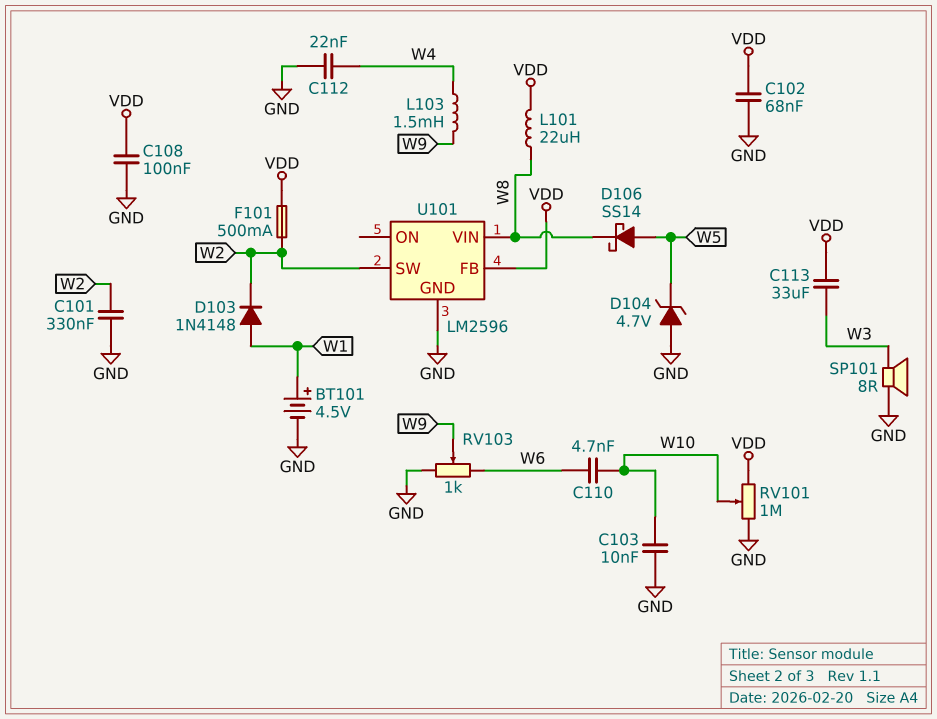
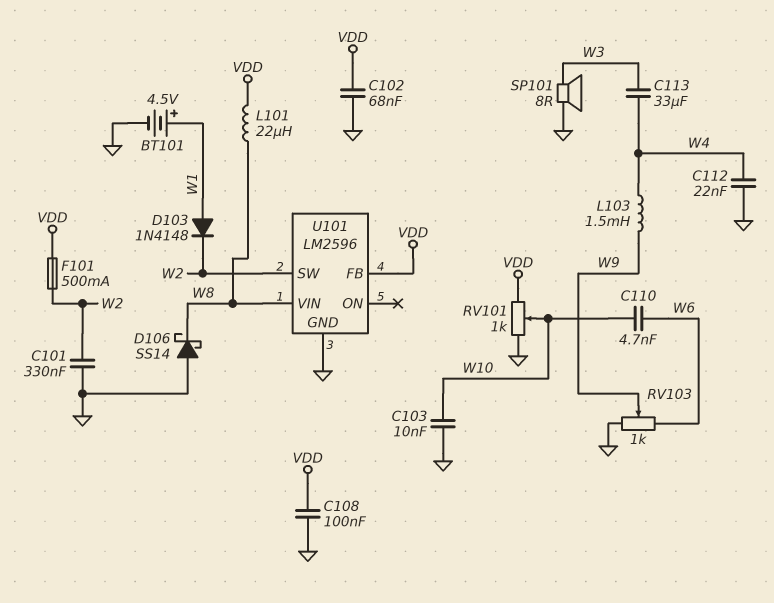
C113: 33uF (VDD, W3) -> 33uF (W3, W4)
D104: zener 4.7V (A GND, K W5) -> none
D106: schottky SS14 (A W5, K W8) -> schottky SS14 (A GND, K W8)
RV101: 1M (GND, VDD, wiper W10) -> 1k (GND, VDD, wiper W10)

